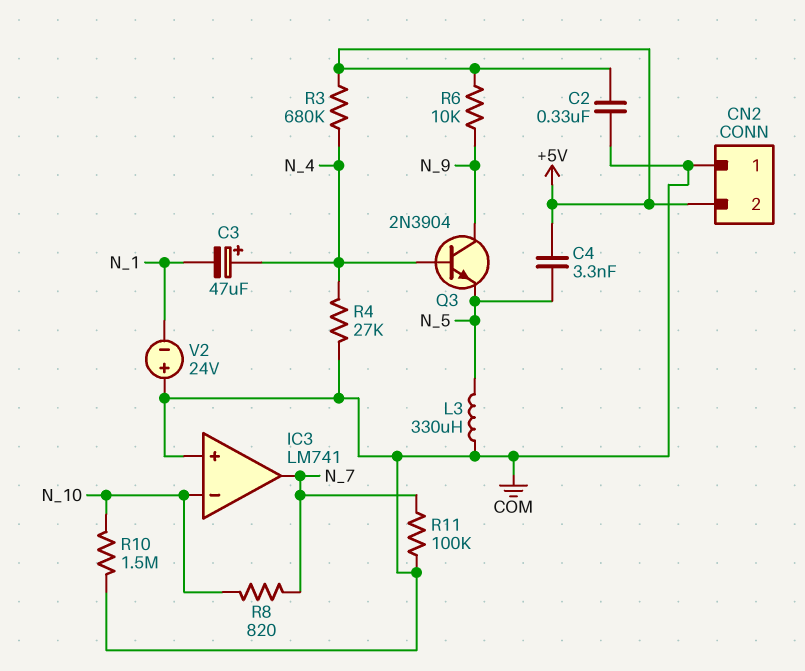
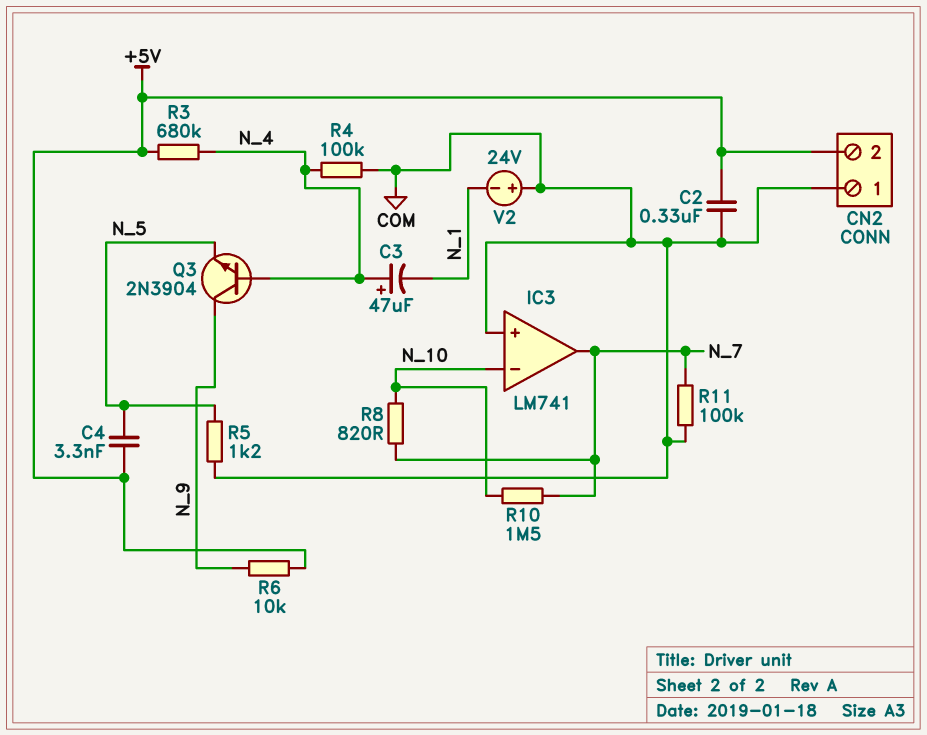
L3: 330uH (COM, N_5) -> none
R4: 27k (COM, N_4) -> 100k (COM, N_4)
R5: none -> 1.2k (COM, N_5)
R10: 1.5M (COM, N_10) -> 1.5M (N_7, N_10)

